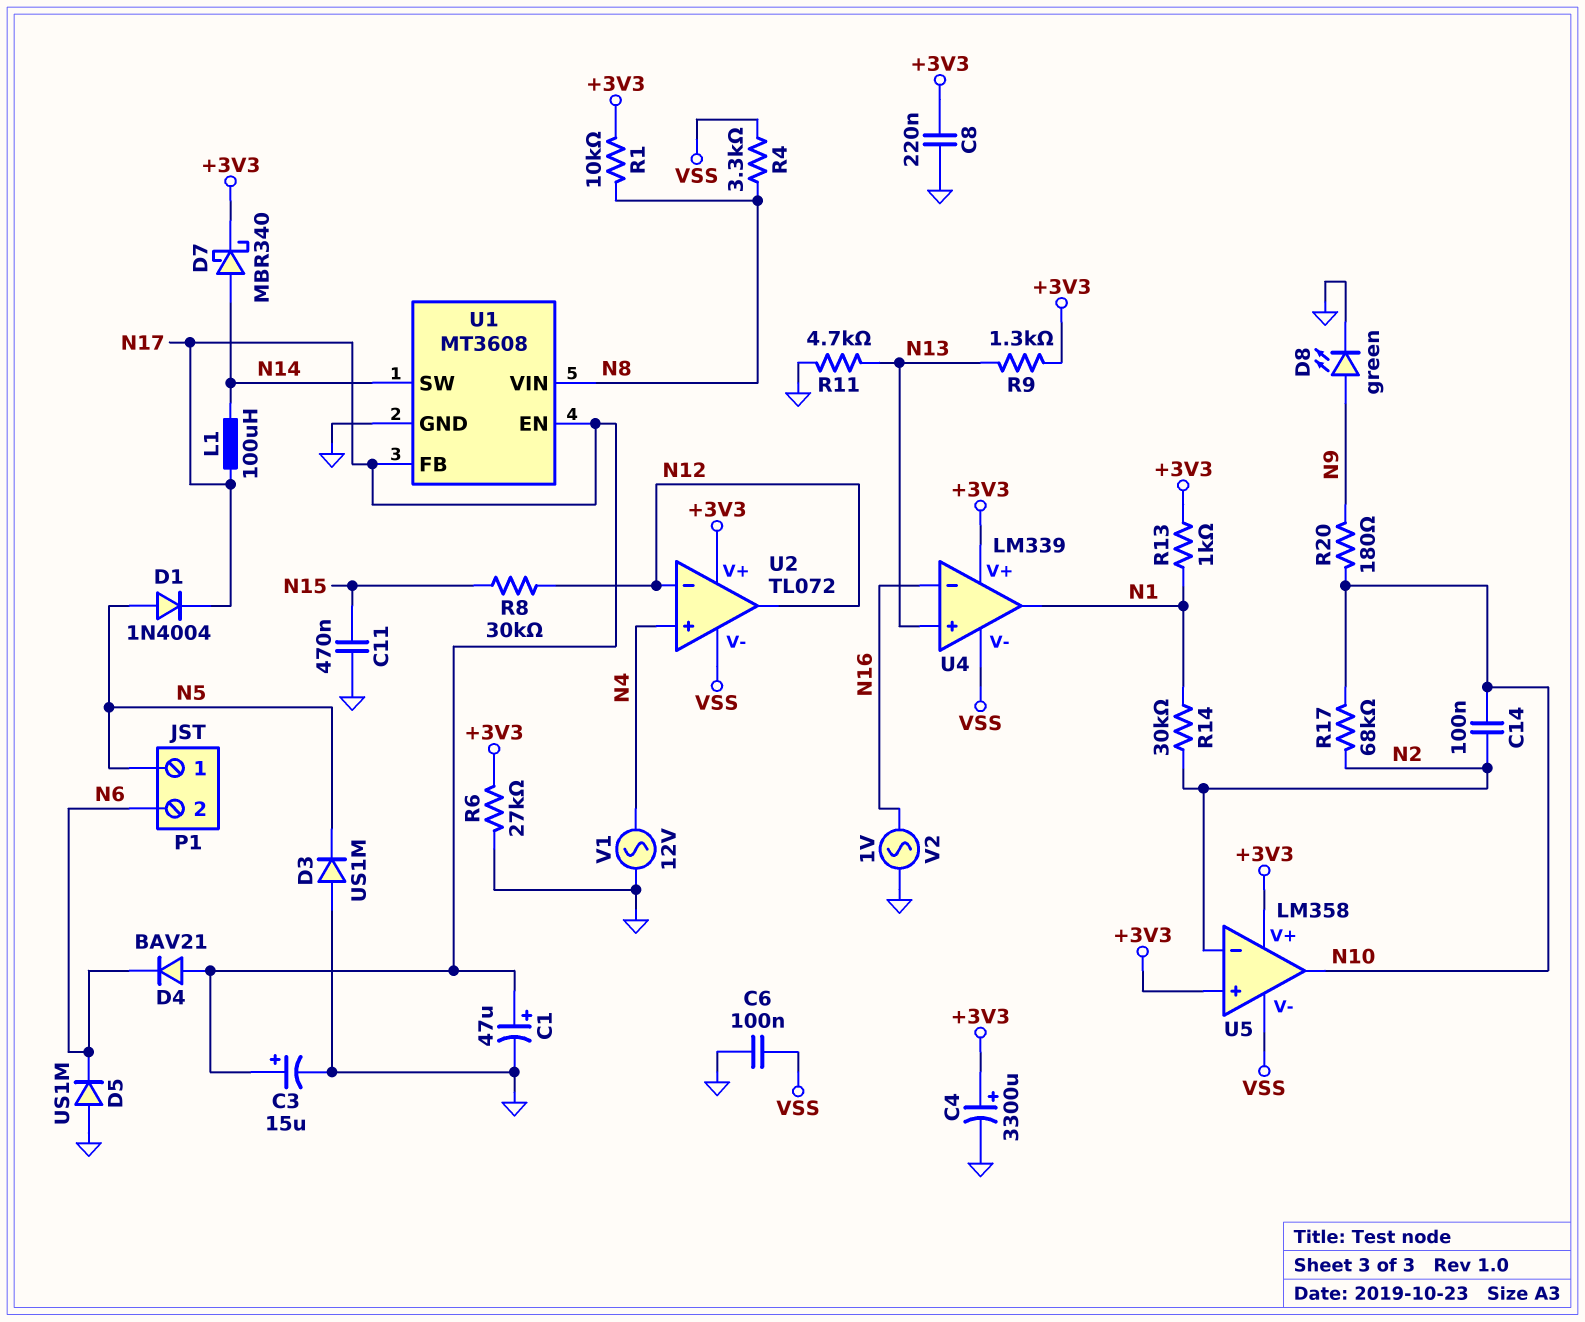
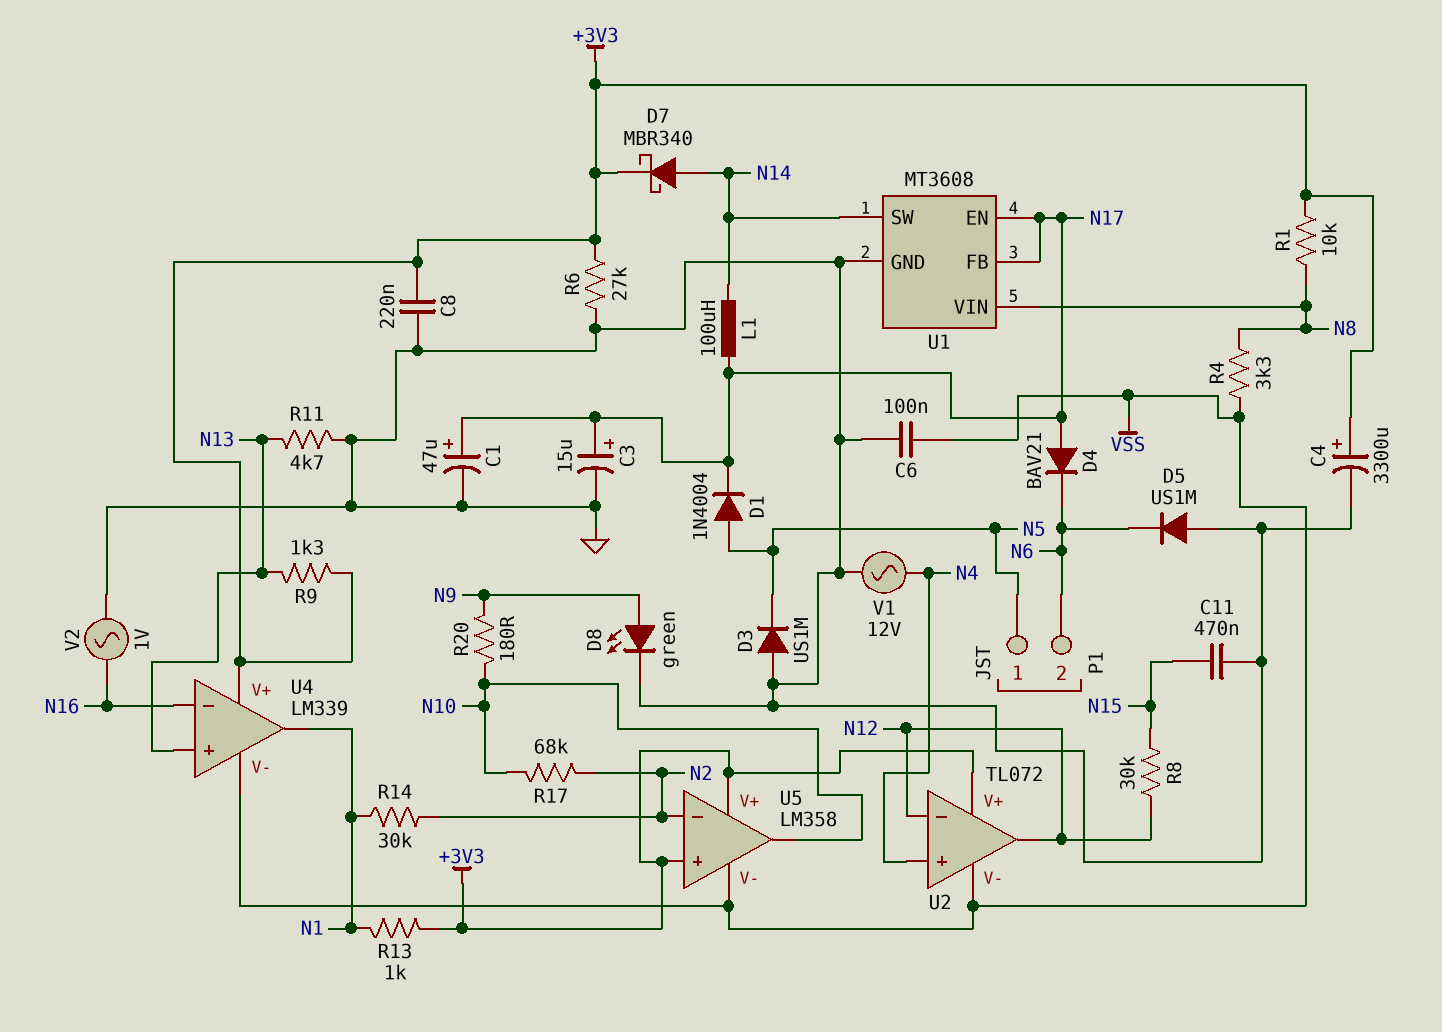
C14: 100nF (N2, N10) -> none

